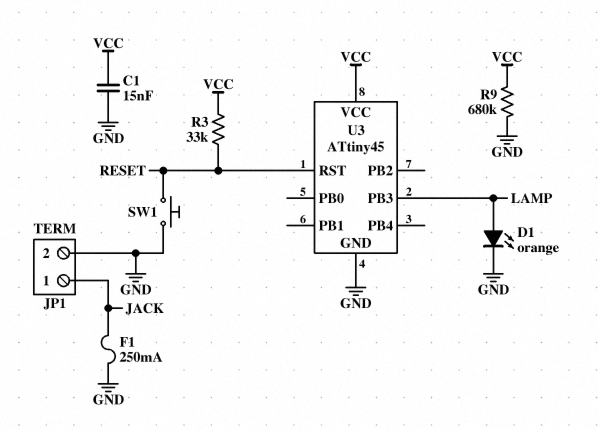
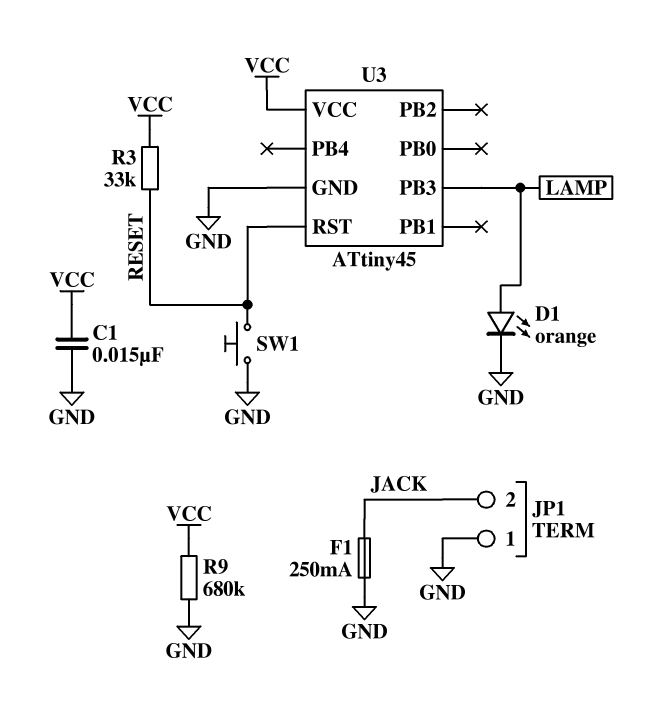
JP1 pin 1: JACK -> GND
JP1 pin 2: GND -> JACK

